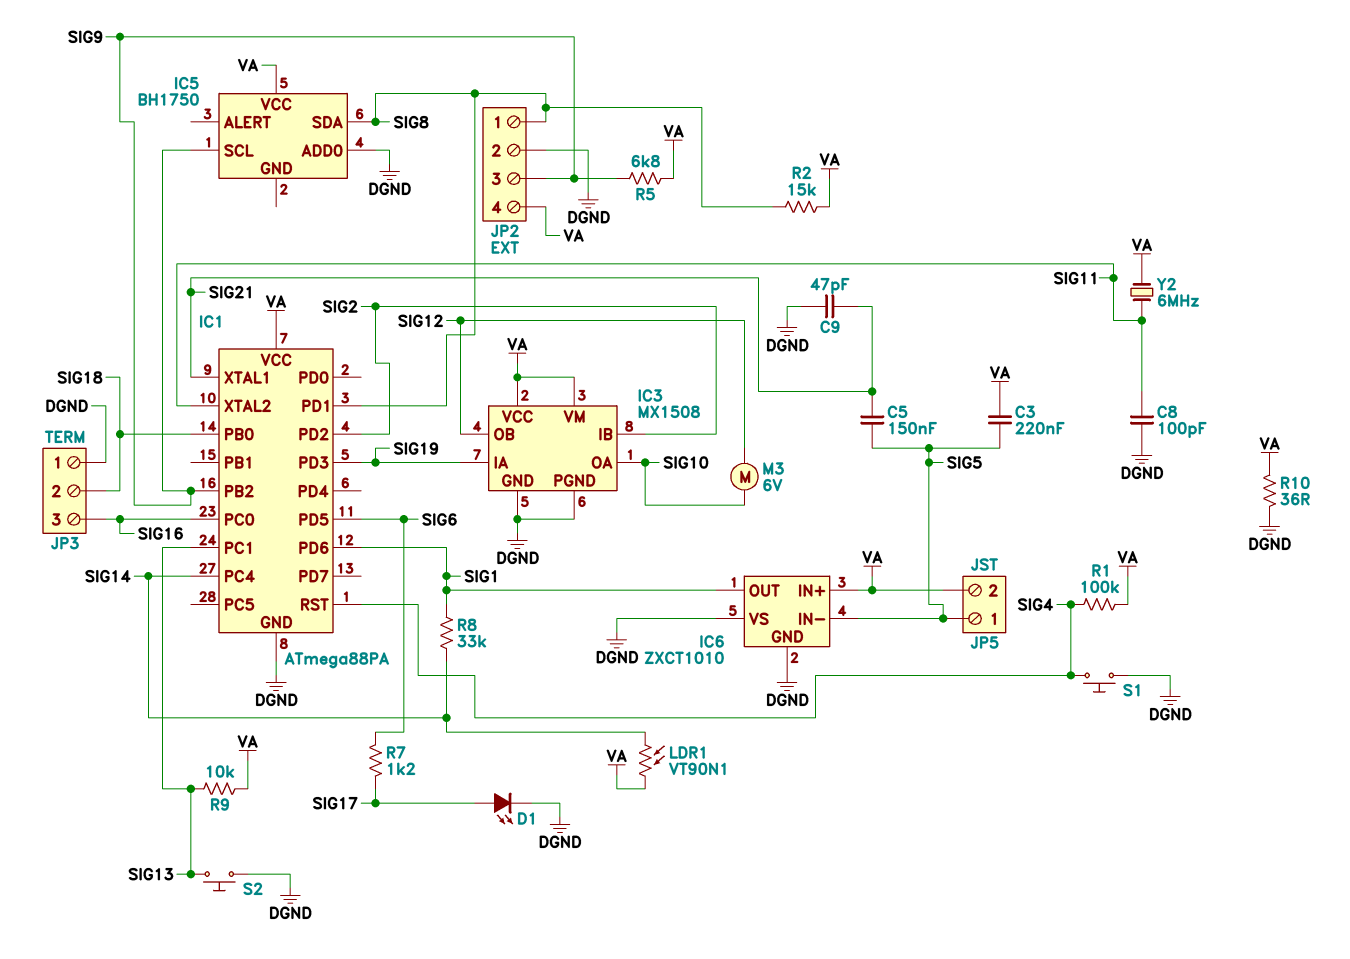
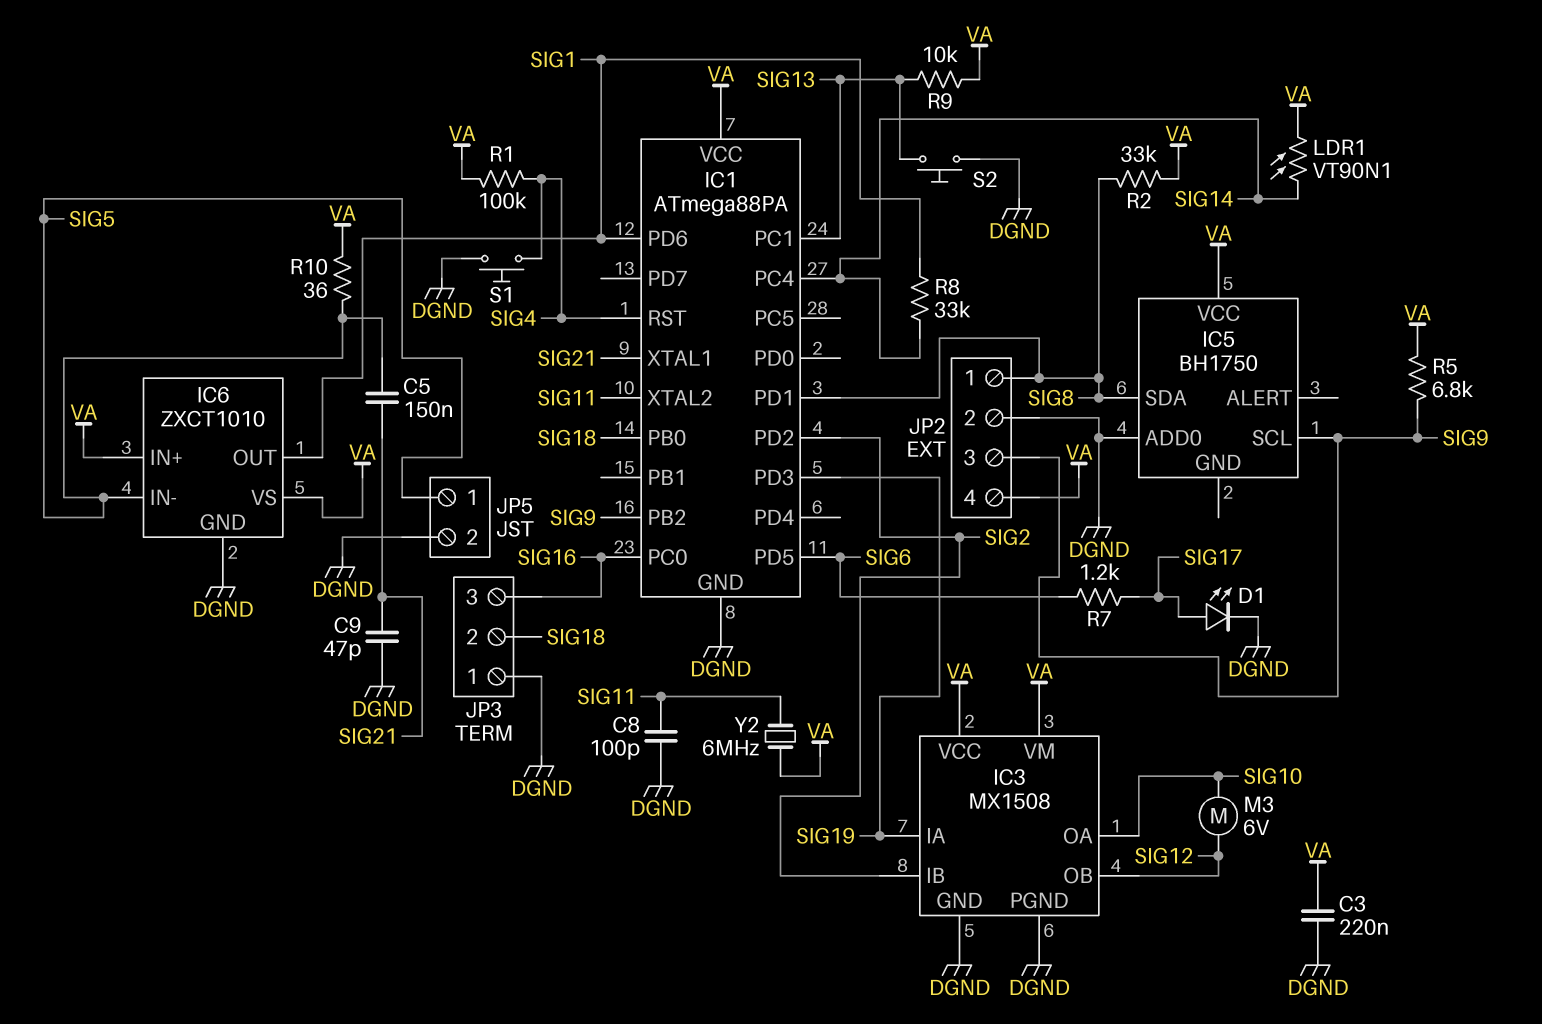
C3: 220nF (SIG5, VA) -> 220nF (DGND, VA)
IC6 pin VS: DGND -> VA
JP5 pin 2: VA -> DGND
R2: 15k (SIG8, VA) -> 33k (SIG8, VA)
R10: 36 (DGND, VA) -> 36 (SIG5, VA)

